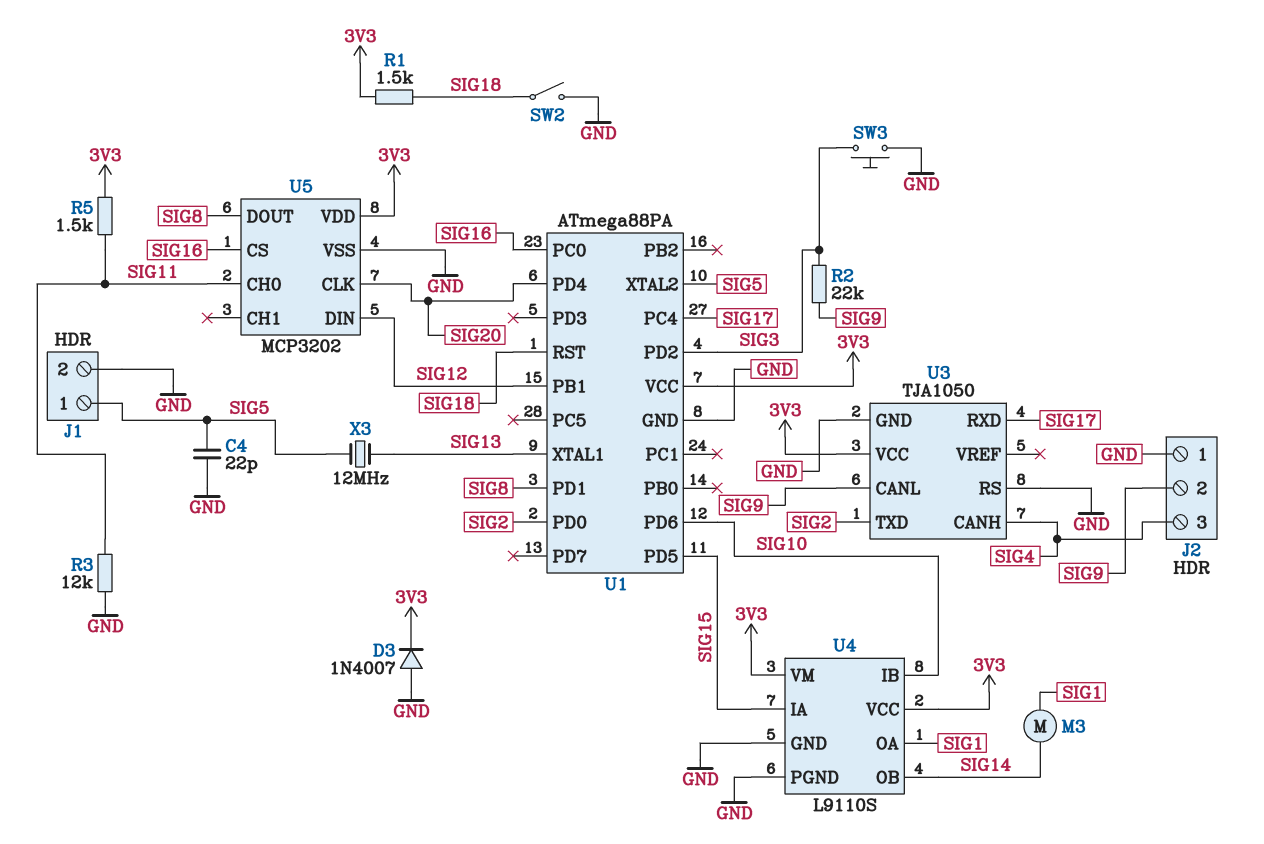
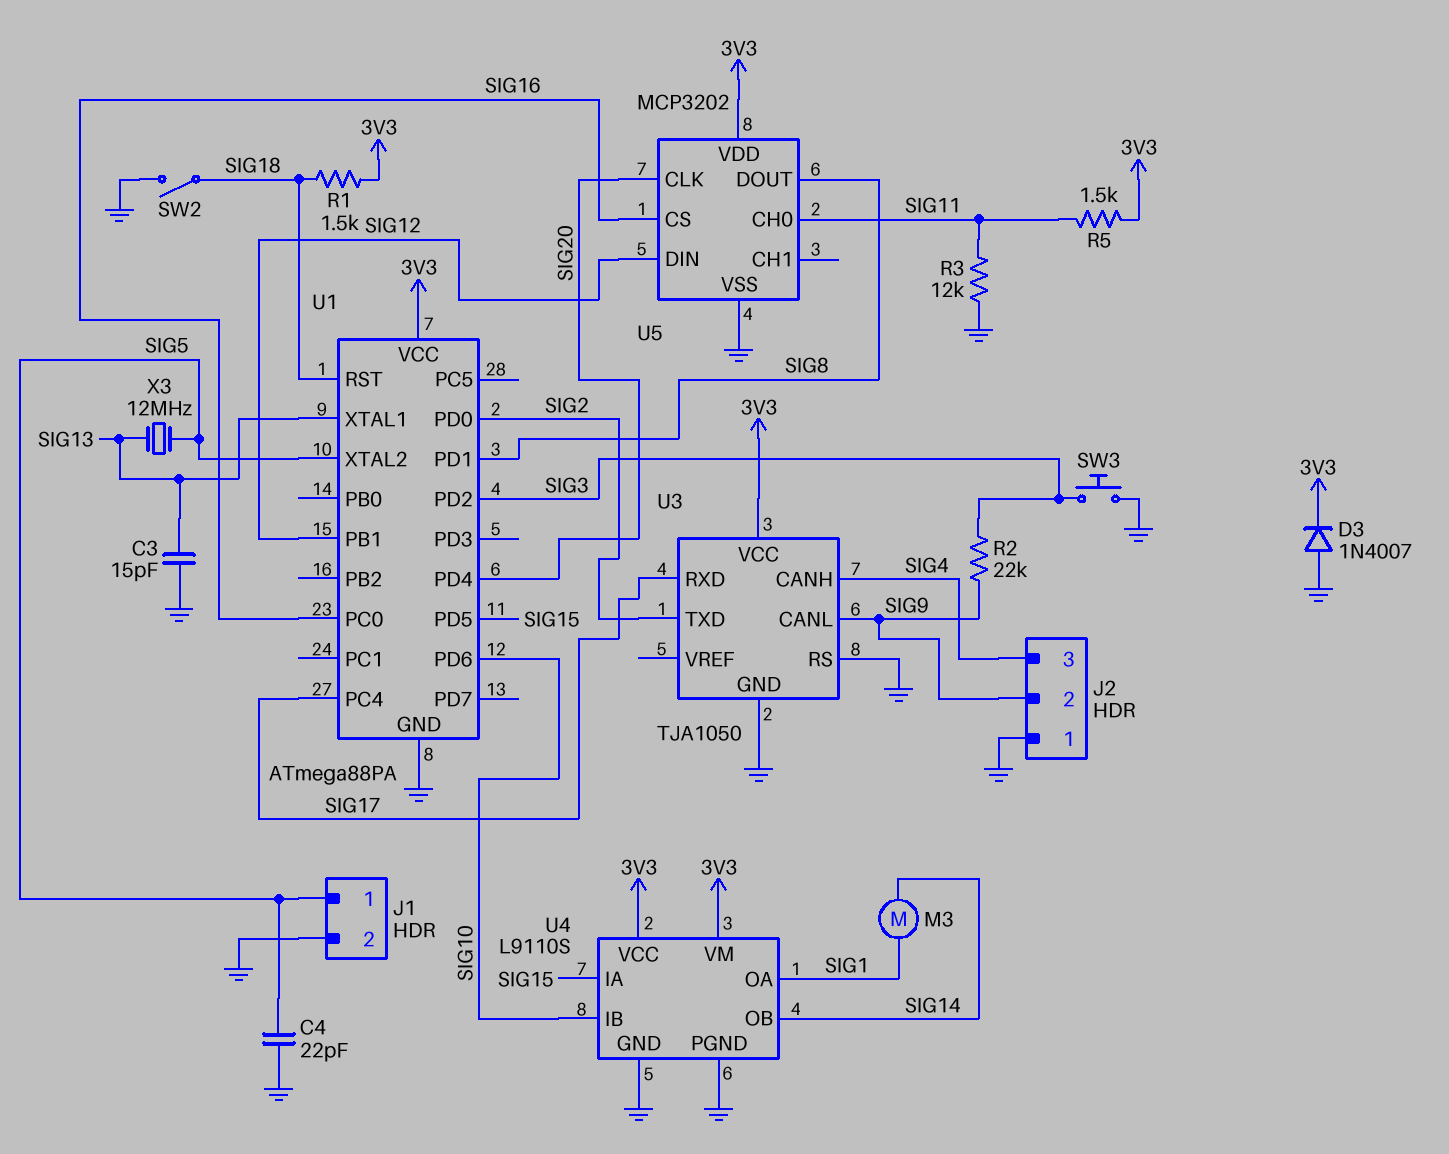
C3: none -> 15pF (GND, SIG13)

